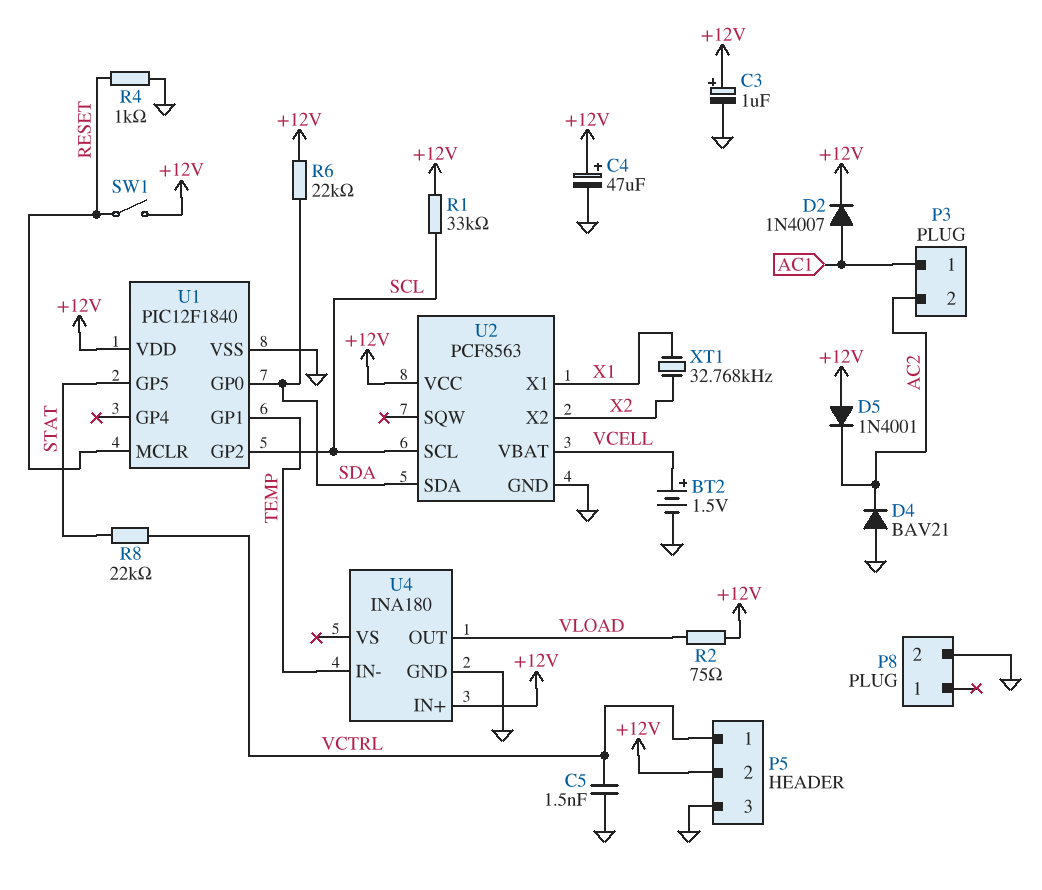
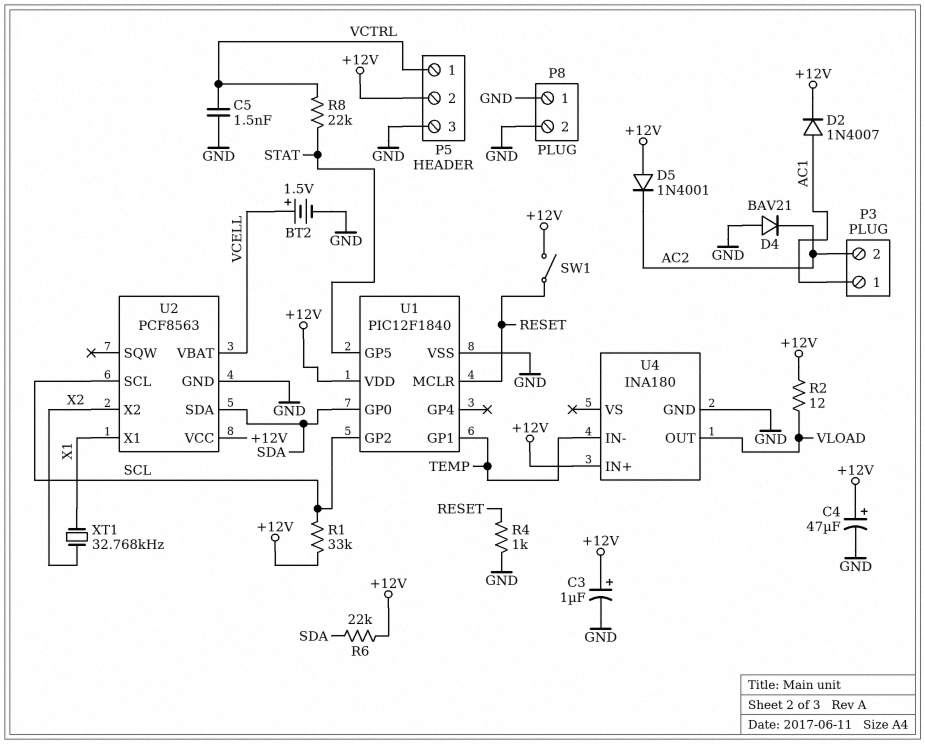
P8 pin 1: none -> GND
R2: 75 (+12V, VLOAD) -> 12 (+12V, VLOAD)

